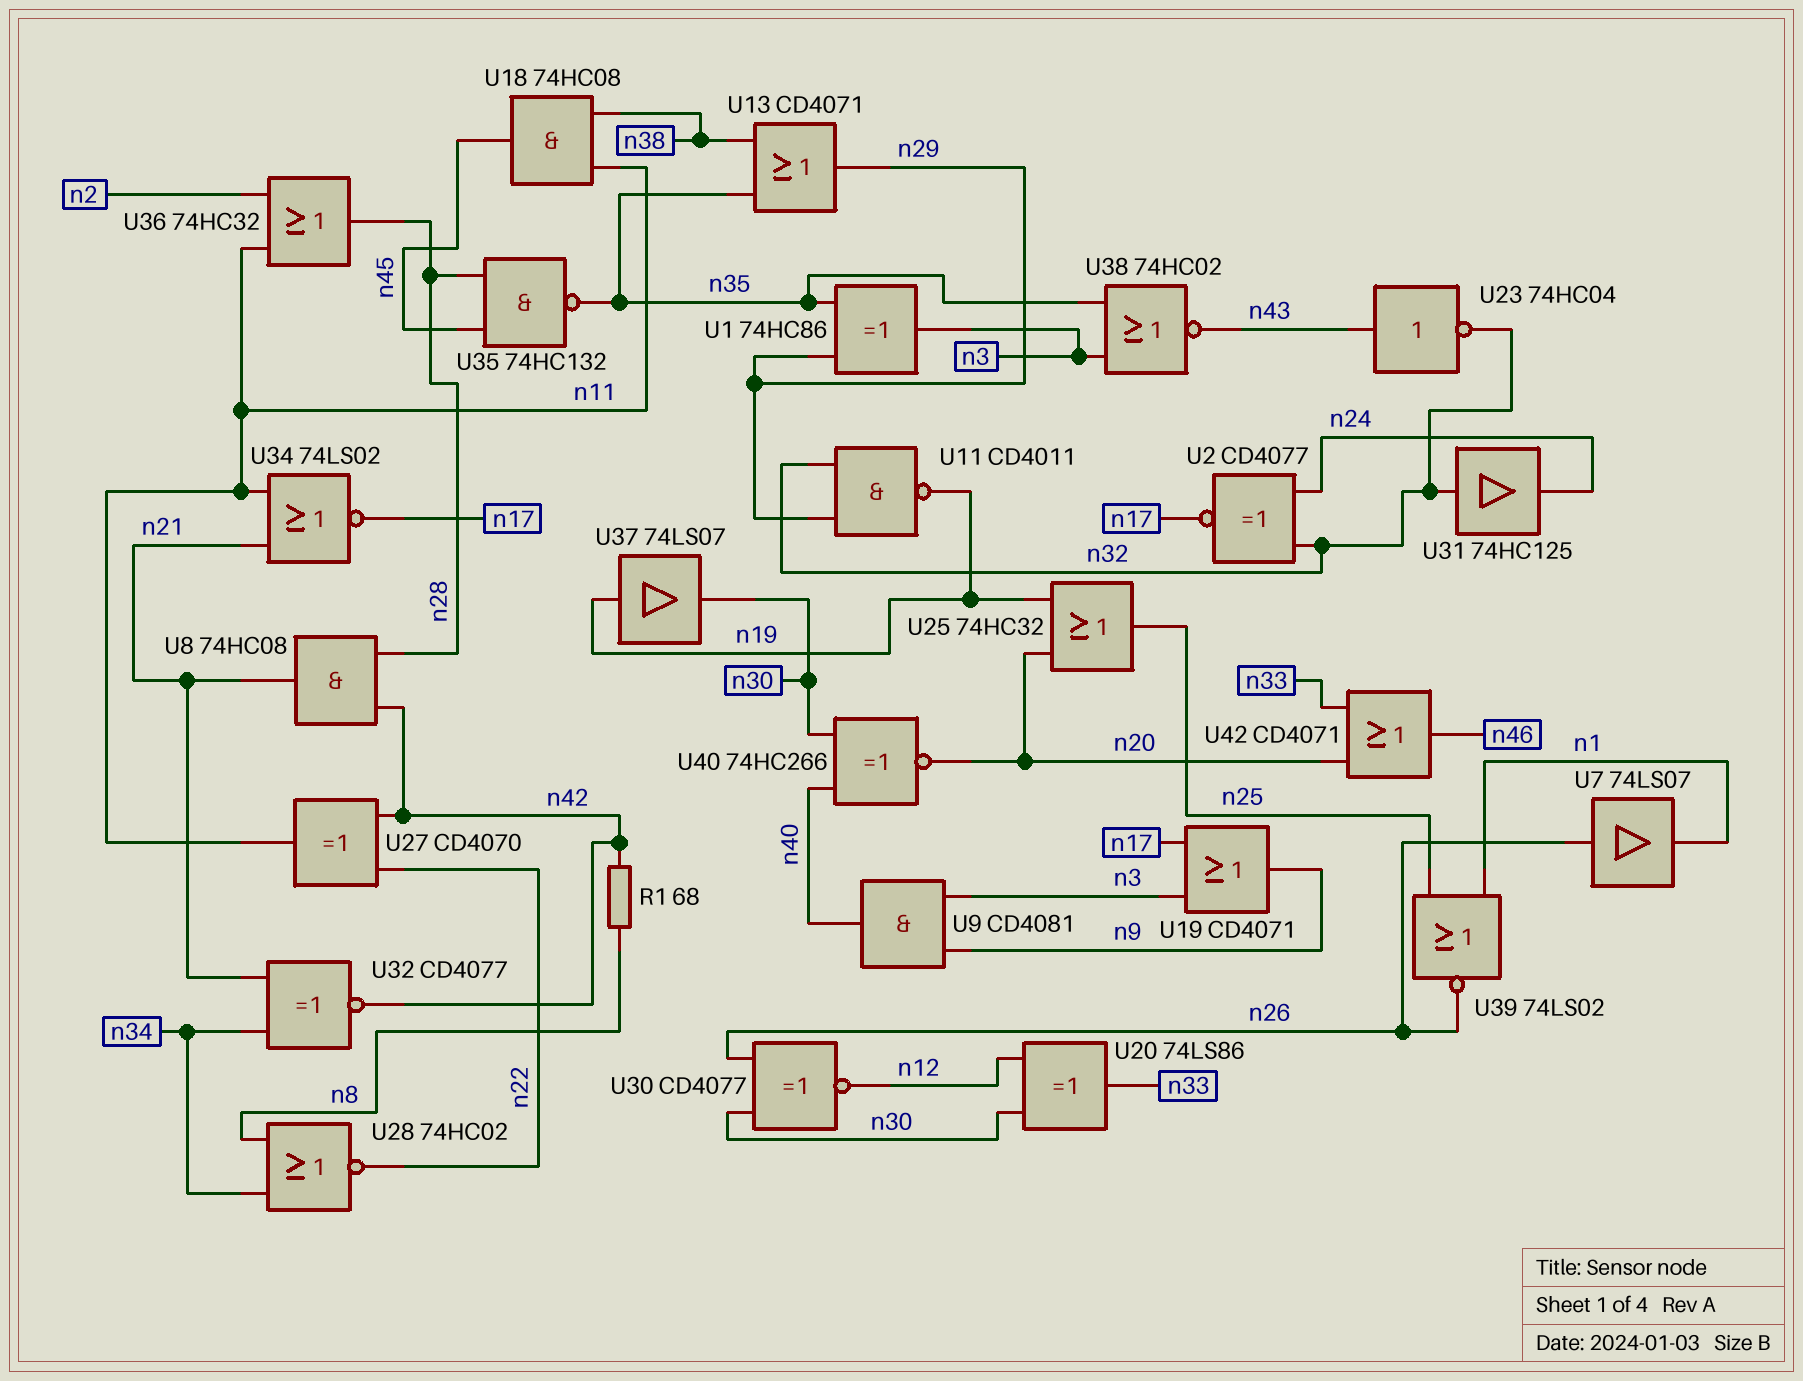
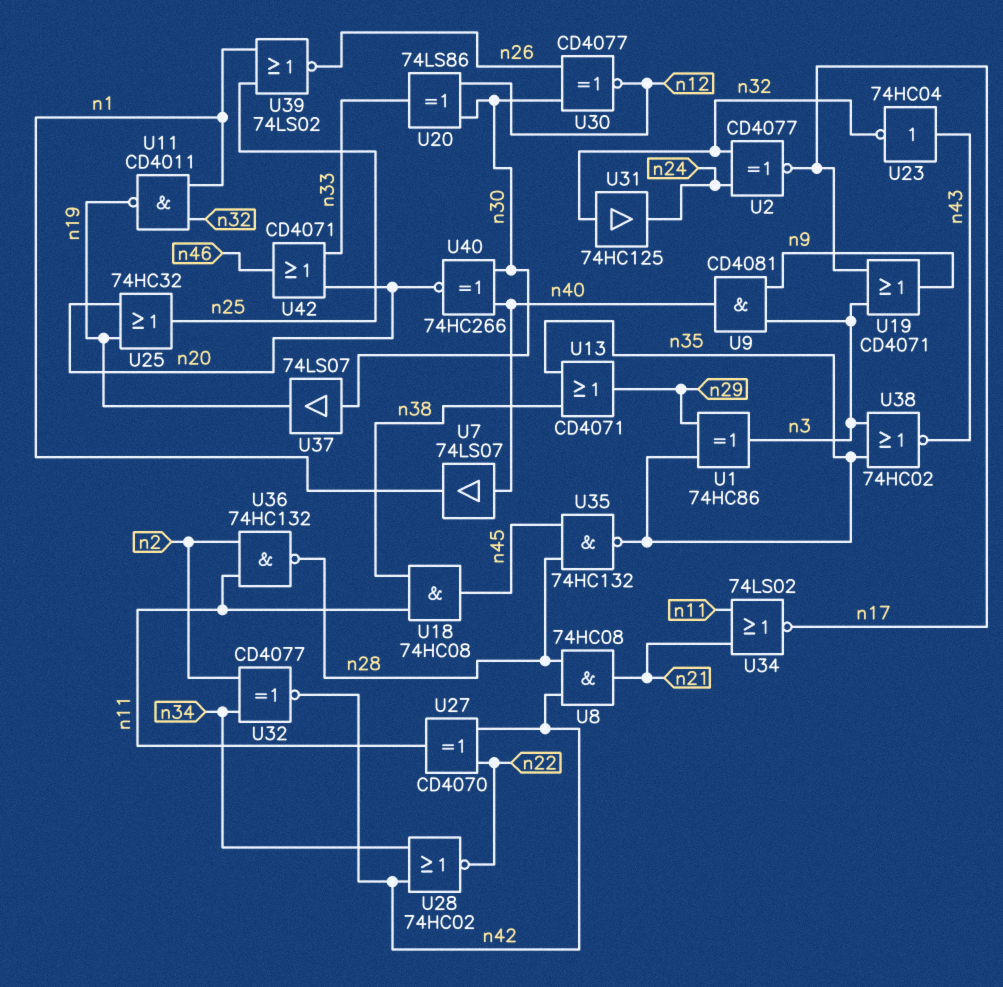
R1: 68 (n8, n42) -> none
U7: buffer 74LS07 (in n26, out n1) -> buffer 74LS07 (in n40, out n1)
U11: NAND CD4011 (in n29, in n32, out n19) -> NAND CD4011 (in n1, in n32, out n19)
U28: NOR 74HC02 (in n8, in n34, out n22) -> NOR 74HC02 (in n34, in n42, out n22)
U32: XNOR CD4077 (in n21, in n34, out n42) -> XNOR CD4077 (in n2, in n34, out n42)
U36: OR 74HC32 (in n2, in n11, out n28) -> NAND 74HC132 (in n2, in n11, out n28)
U37: buffer 74LS07 (in n19, out n30) -> buffer 74LS07 (in n30, out n19)

